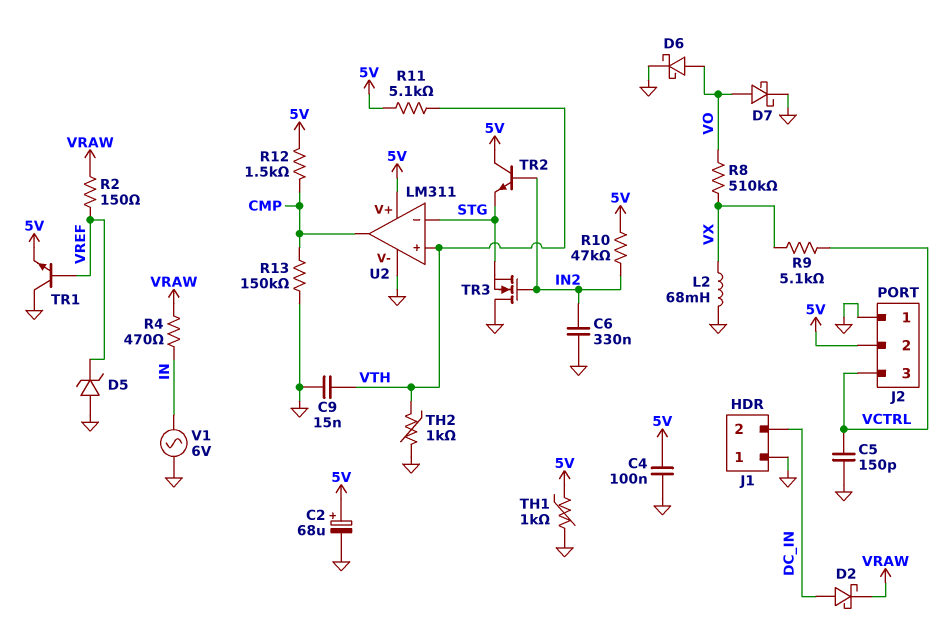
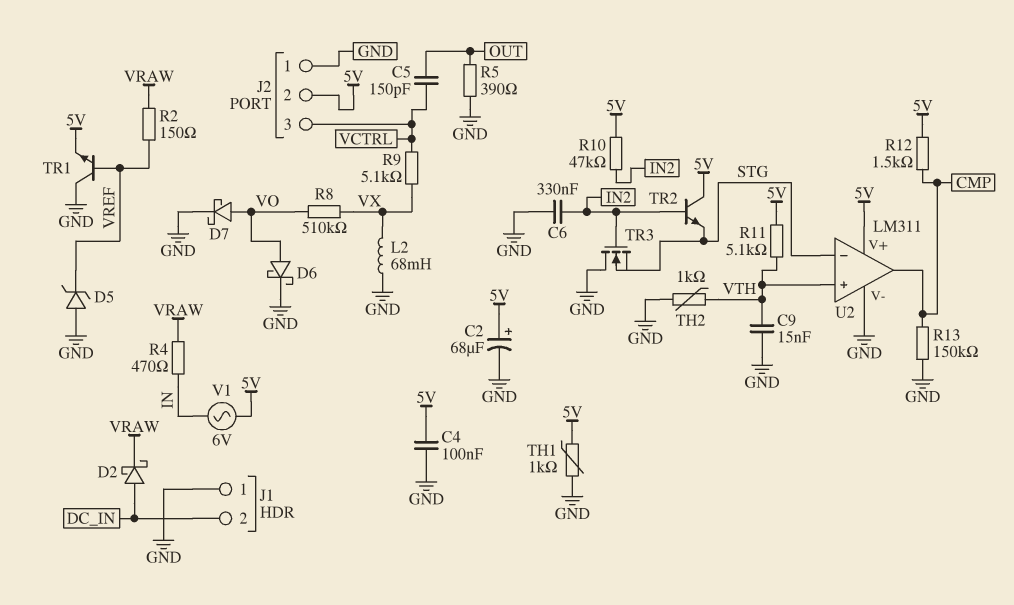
C5: 150pF (GND, VCTRL) -> 150pF (OUT, VCTRL)
R5: none -> 390 (GND, OUT)
V1: AC 6V (GND, IN) -> AC 6V (5V, IN)

